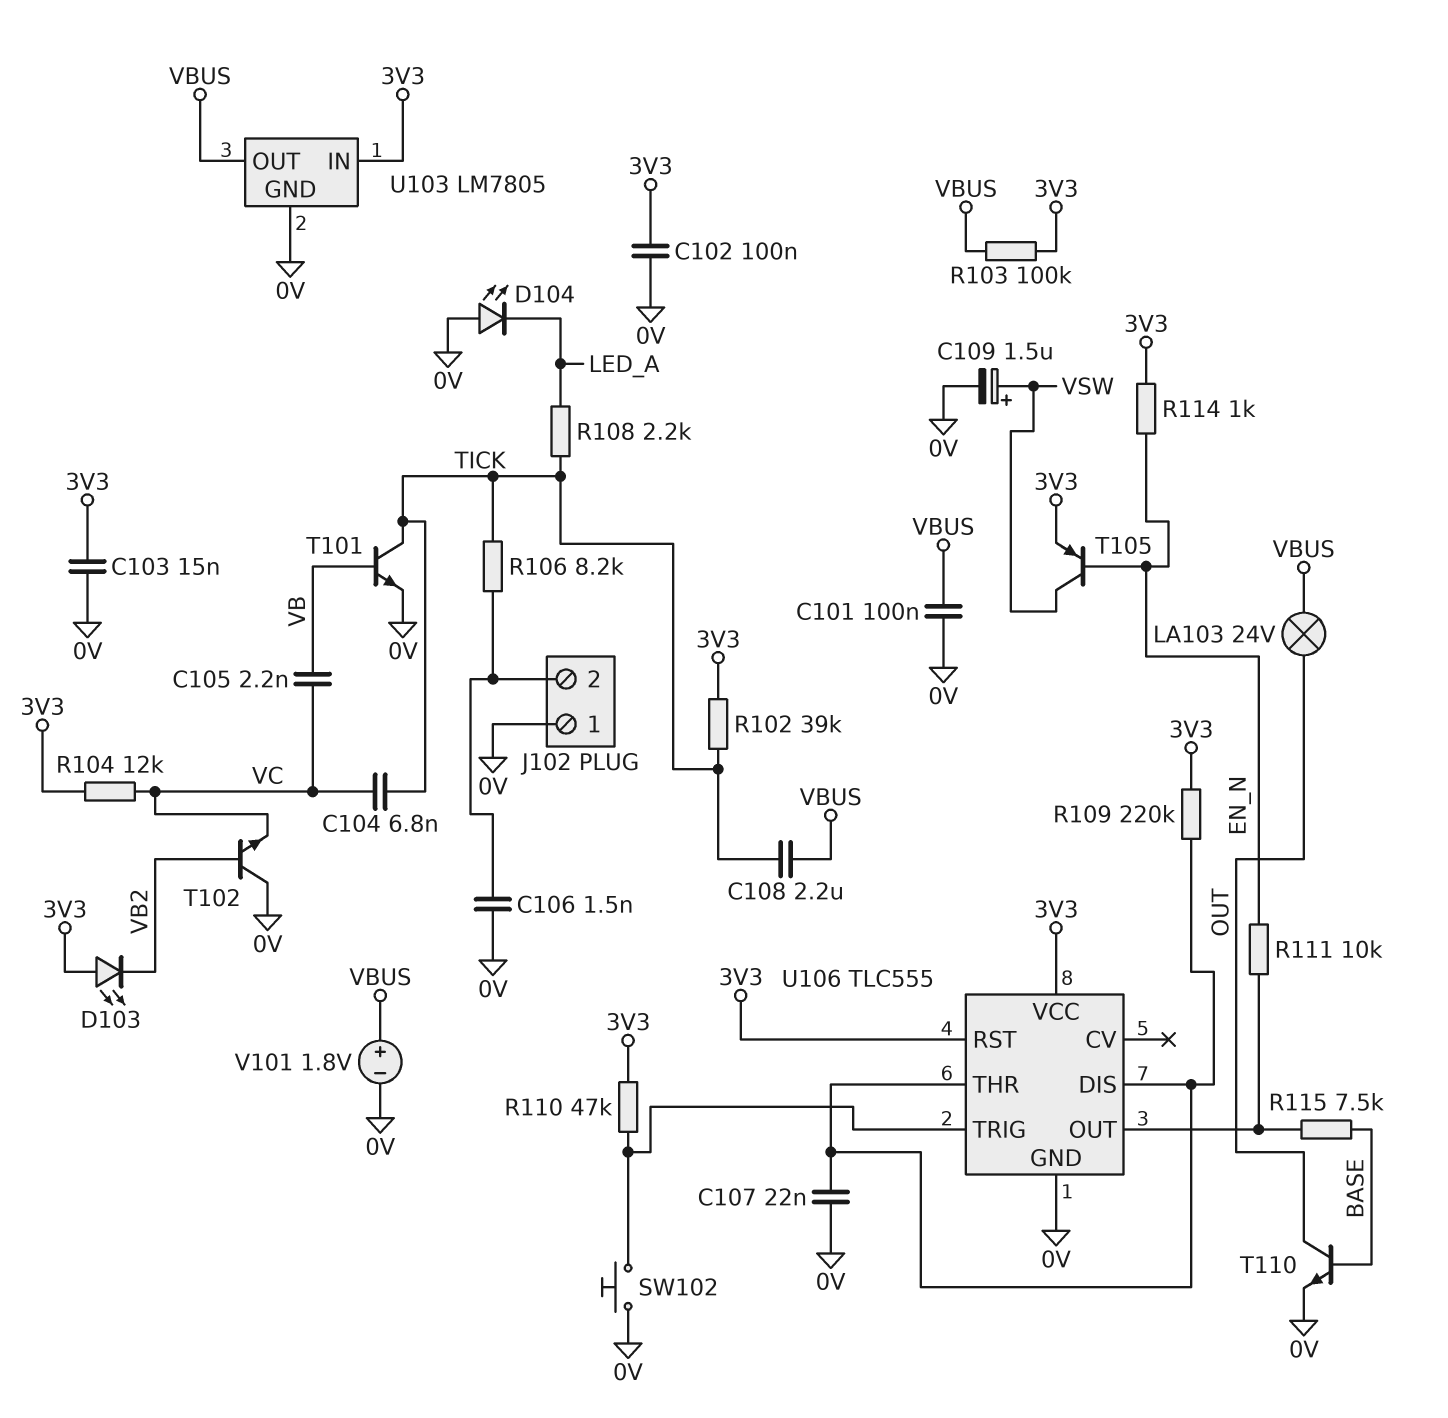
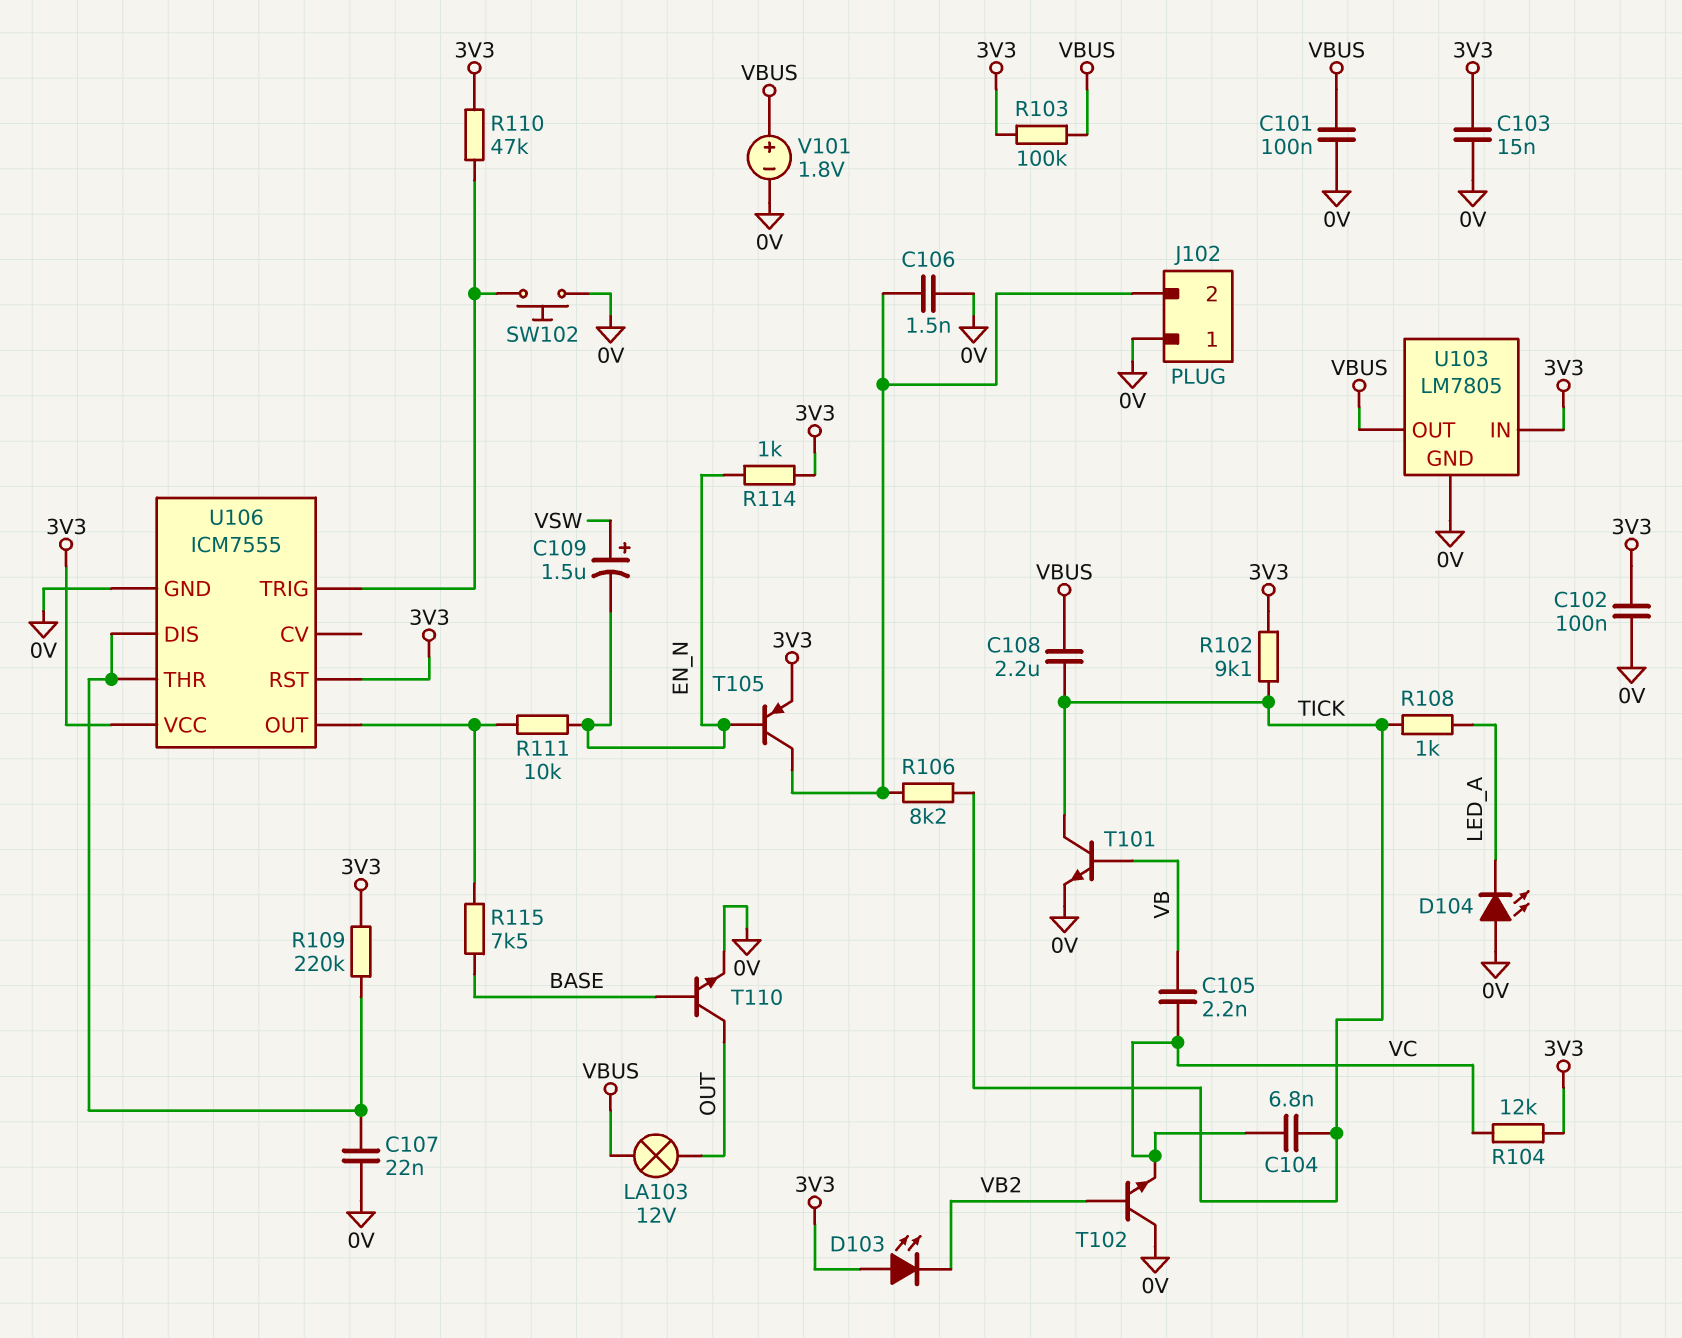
C109: 1.5uF (plus VSW, minus 0V) -> 1.5uF (plus VSW, minus EN_N)
LA103: lamp 24V (OUT, VBUS) -> lamp 12V (OUT, VBUS)
R102: 39k (3V3, TICK) -> 9.1k (3V3, TICK)
R108: 2.2k (LED_A, TICK) -> 1k (LED_A, TICK)
T105: PNP (B EN_N, C VSW, E 3V3) -> PNP (B EN_N, C J102/2, E 3V3)
U106: TLC555 -> ICM7555

